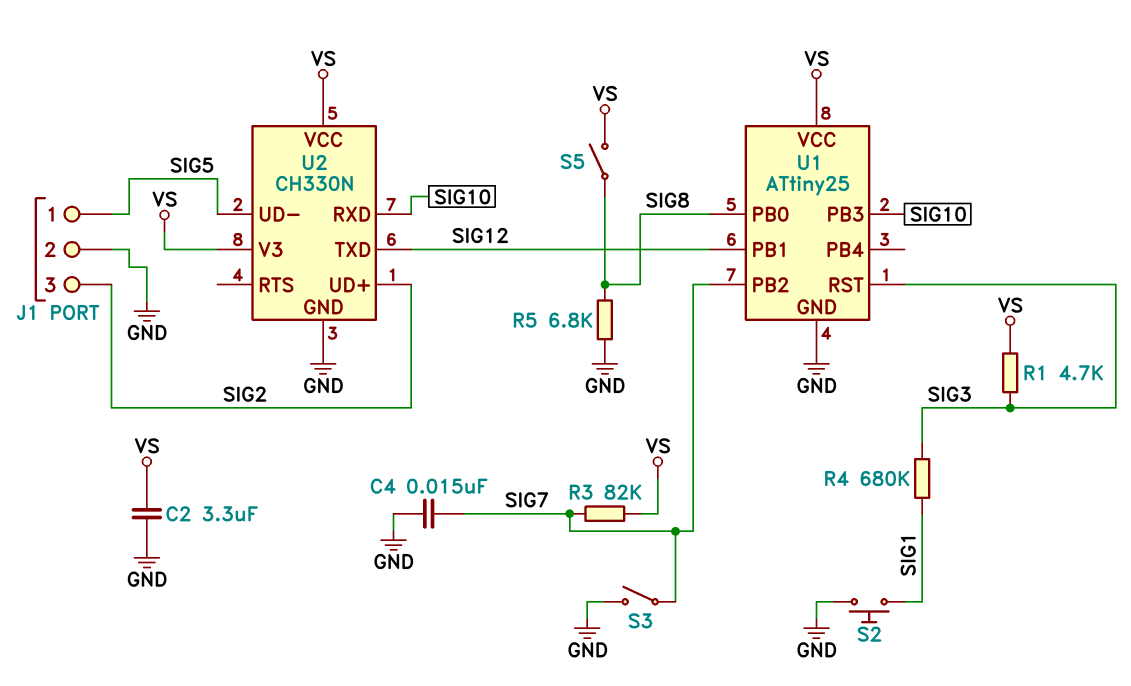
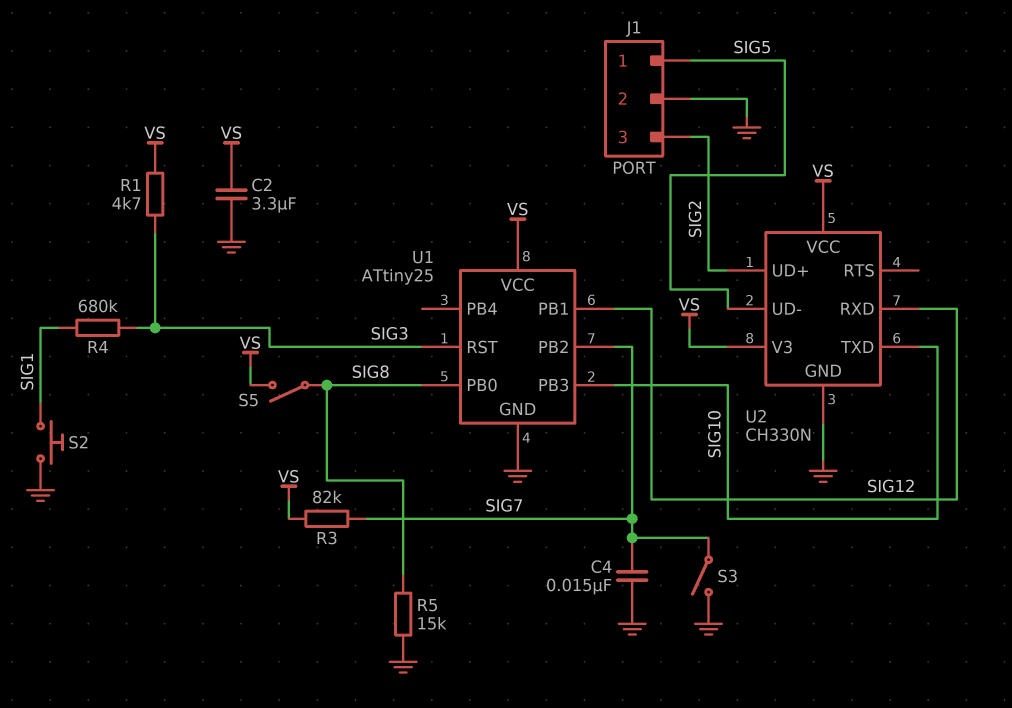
R5: 6.8k (GND, SIG8) -> 15k (GND, SIG8)
U2 pin RXD: SIG10 -> SIG12
U2 pin TXD: SIG12 -> SIG10

